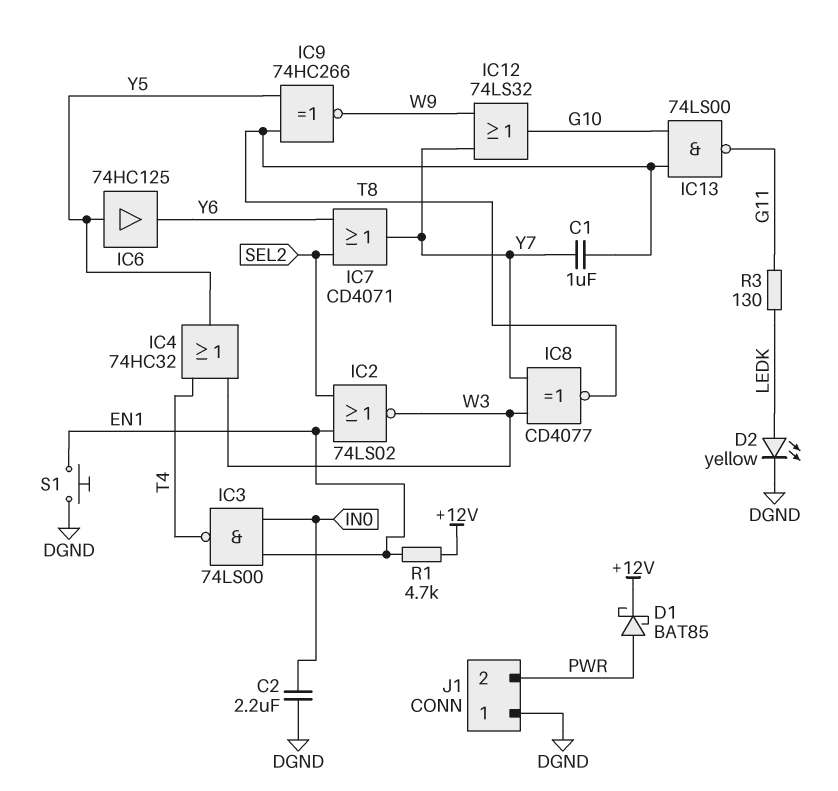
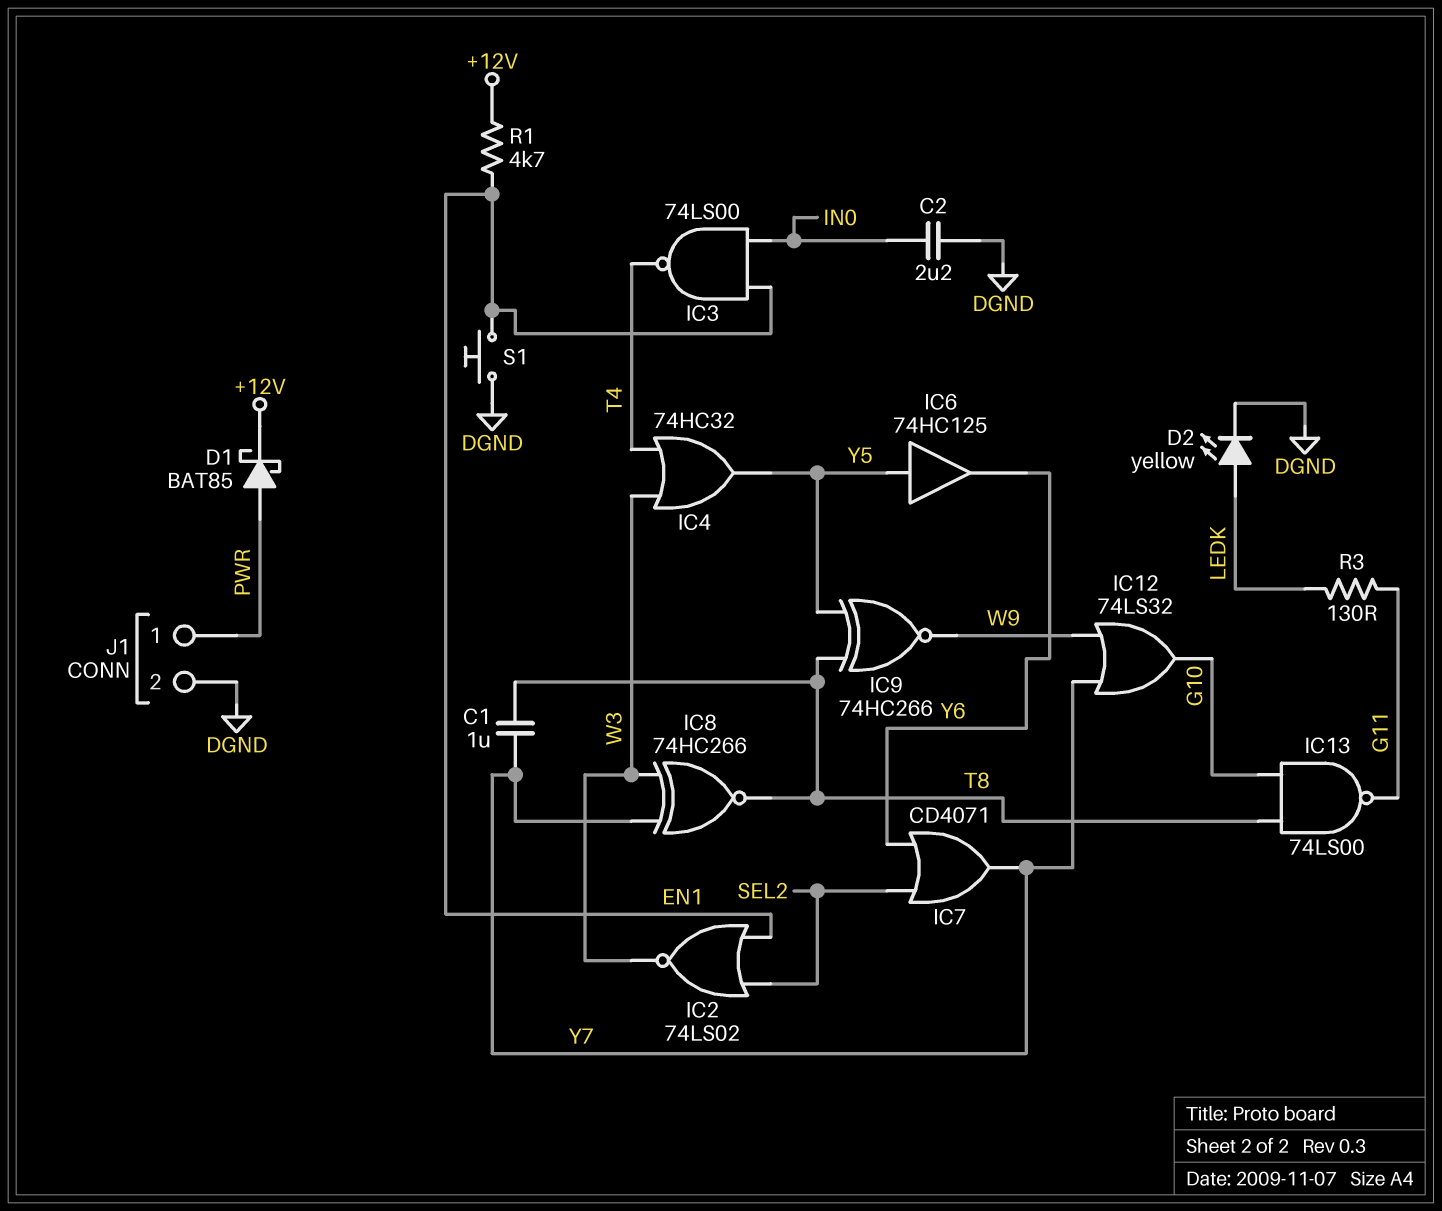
IC8: XNOR CD4077 (in W3, in Y7, out T8) -> XNOR 74HC266 (in W3, in Y7, out T8)
J1 pin 1: DGND -> PWR
J1 pin 2: PWR -> DGND

